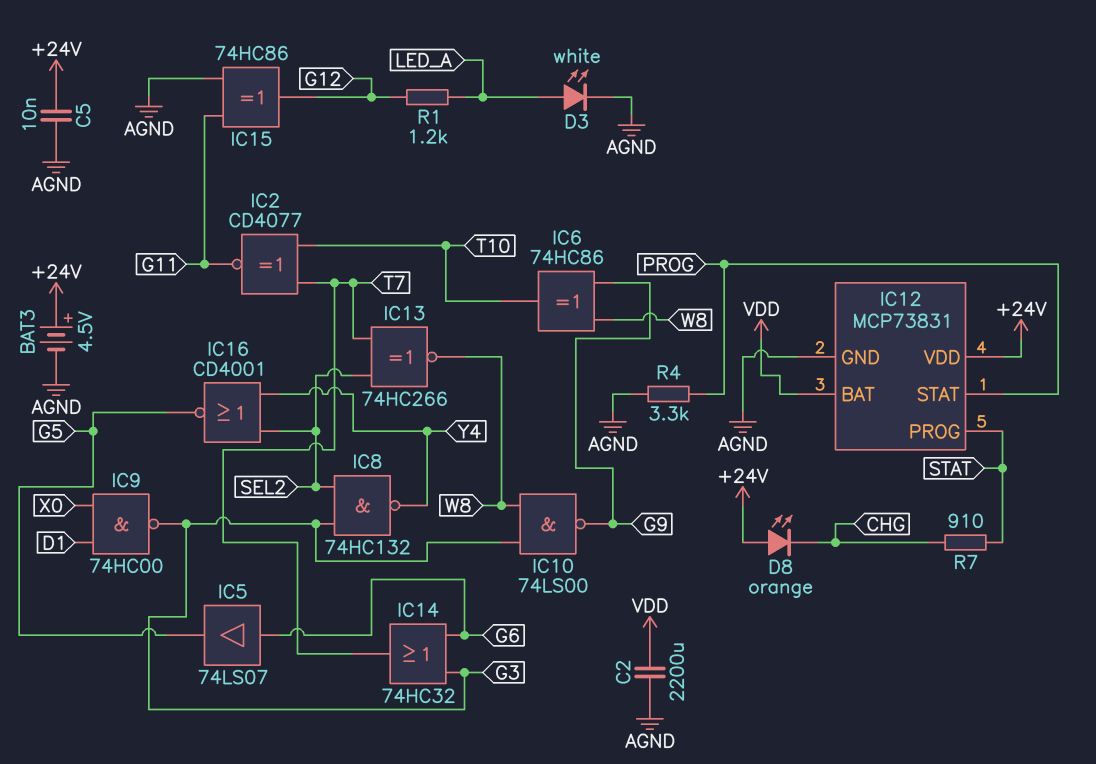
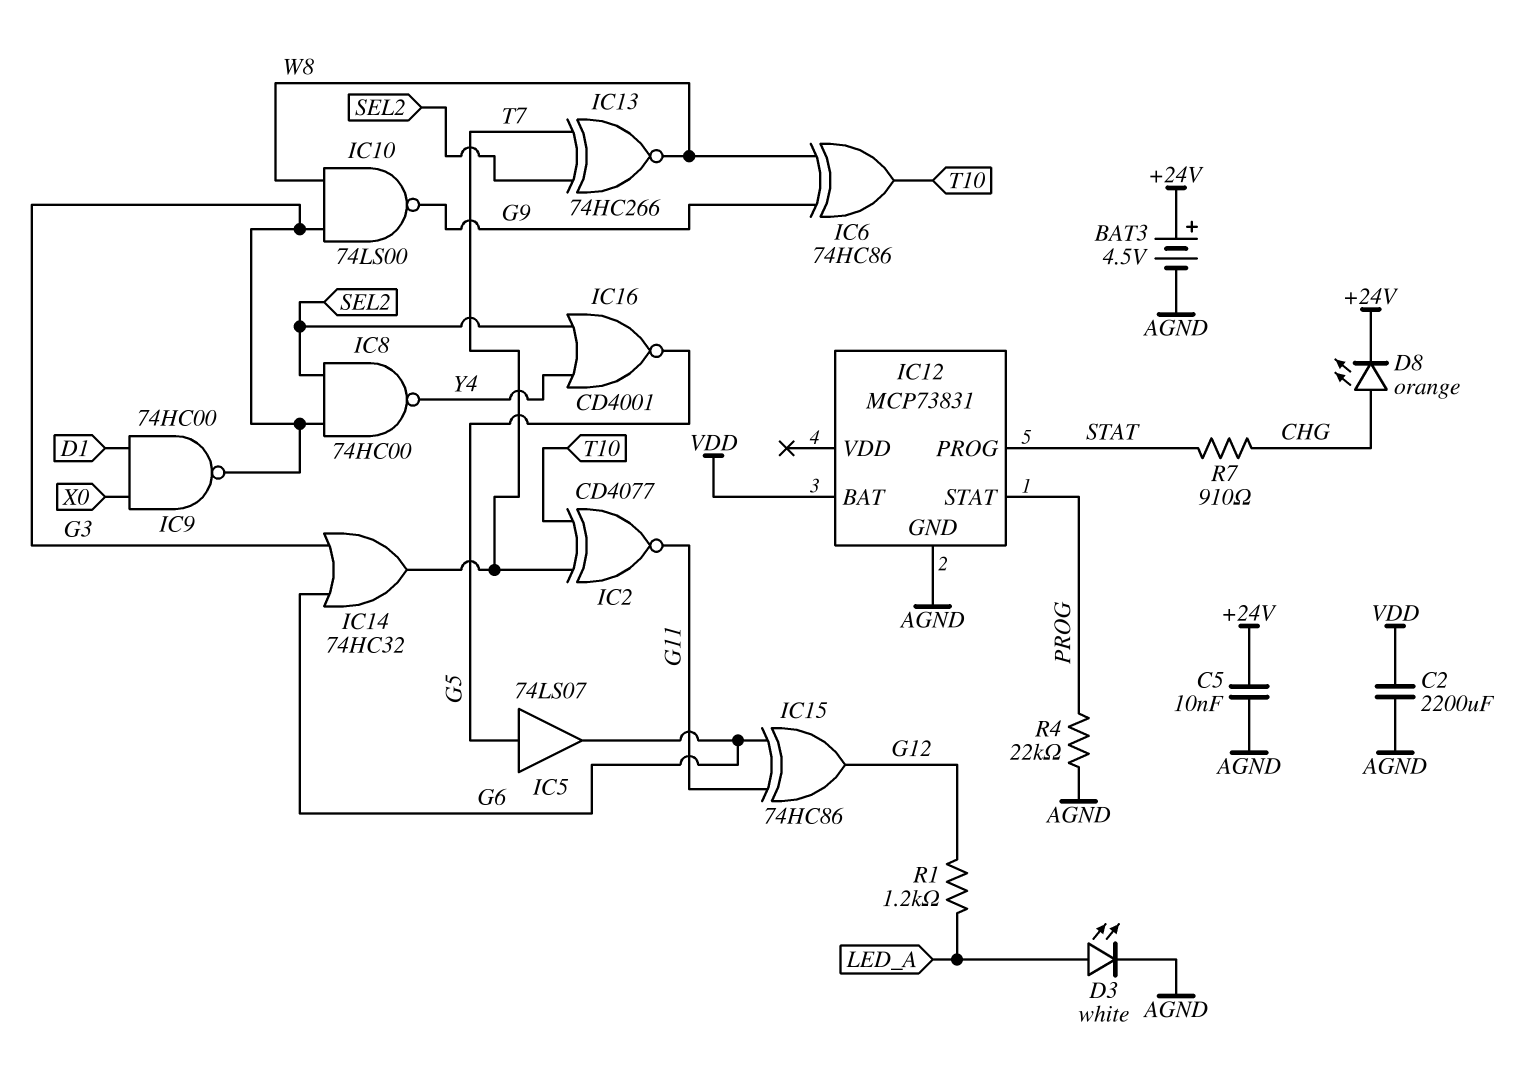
D8: LED orange (A +24V, K CHG) -> LED orange (A CHG, K +24V)
IC5: buffer 74LS07 (in G6, out G5) -> buffer 74LS07 (in G5, out G6)
IC8: NAND 74HC132 (in G3, in SEL2, out Y4) -> NAND 74HC00 (in G3, in SEL2, out Y4)
IC12 pin VDD: +24V -> none
IC15: XOR 74HC86 (in AGND, in G11, out G12) -> XOR 74HC86 (in G6, in G11, out G12)
R4: 3.3k (AGND, PROG) -> 22k (AGND, PROG)

